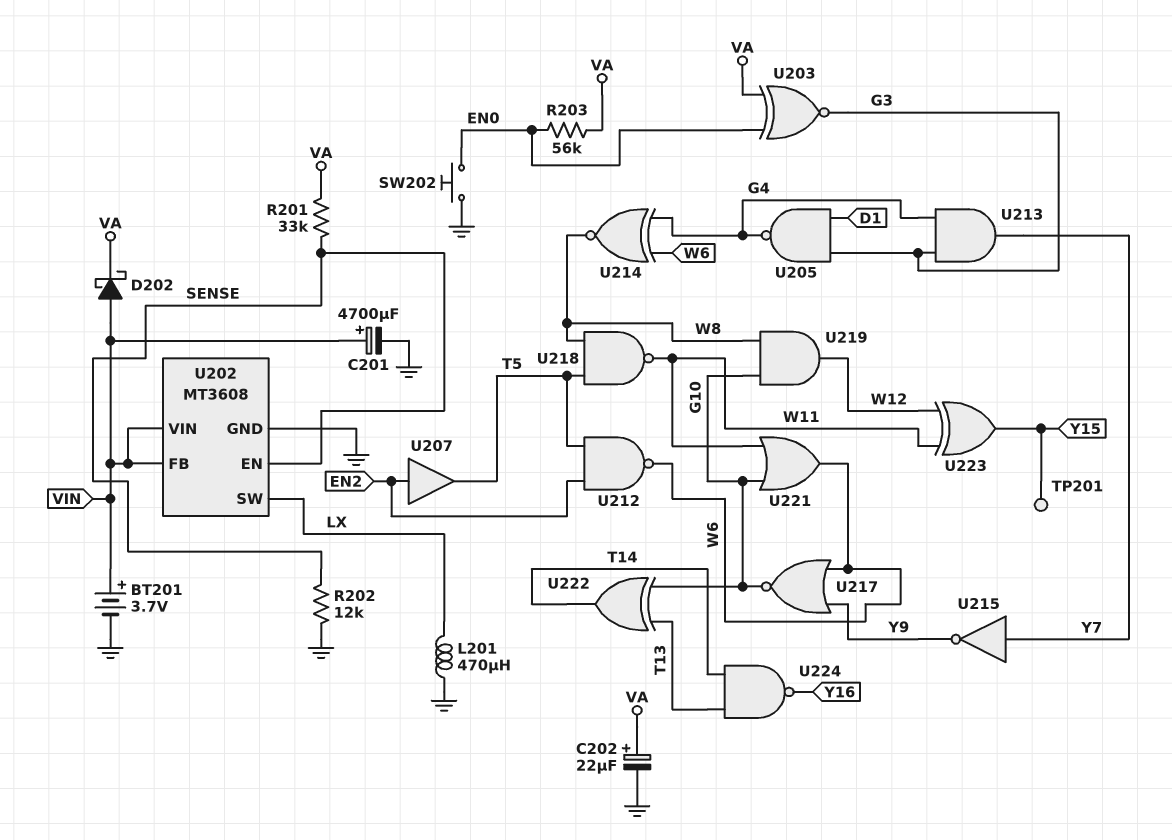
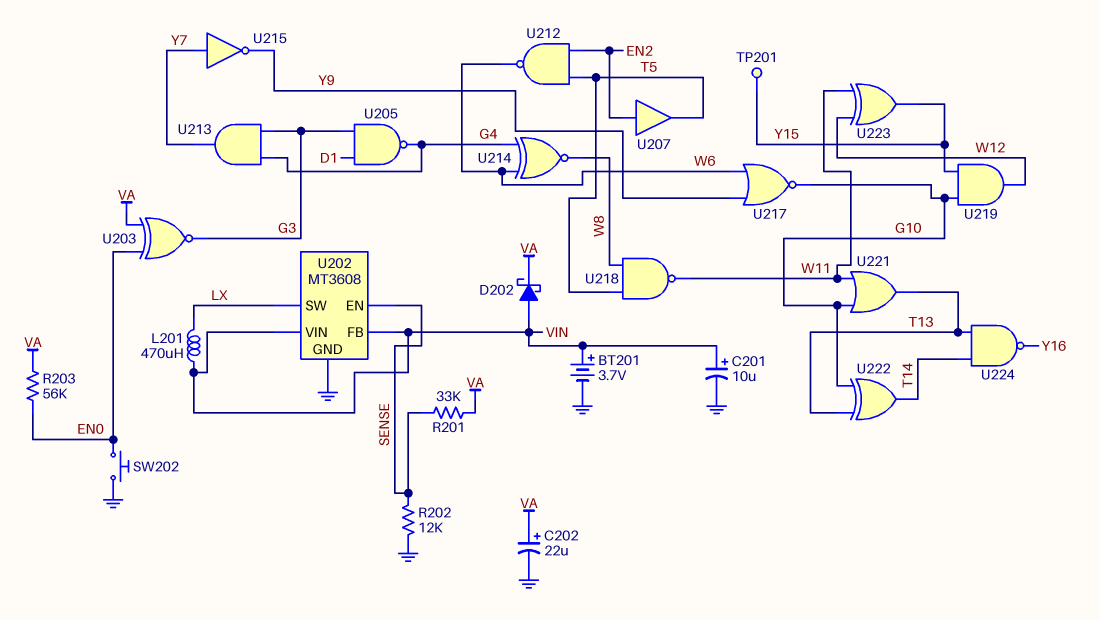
C201: 4700uF (plus VIN, minus GND) -> 10uF (plus VIN, minus GND)
L201: 470uH (GND, LX) -> 470uH (LX, VIN)
U219: AND (in G10, in W8, out W12) -> AND (in G10, in Y15, out W12)
U221: OR (in G10, in W11, out W6) -> OR (in G10, in W11, out T13)

